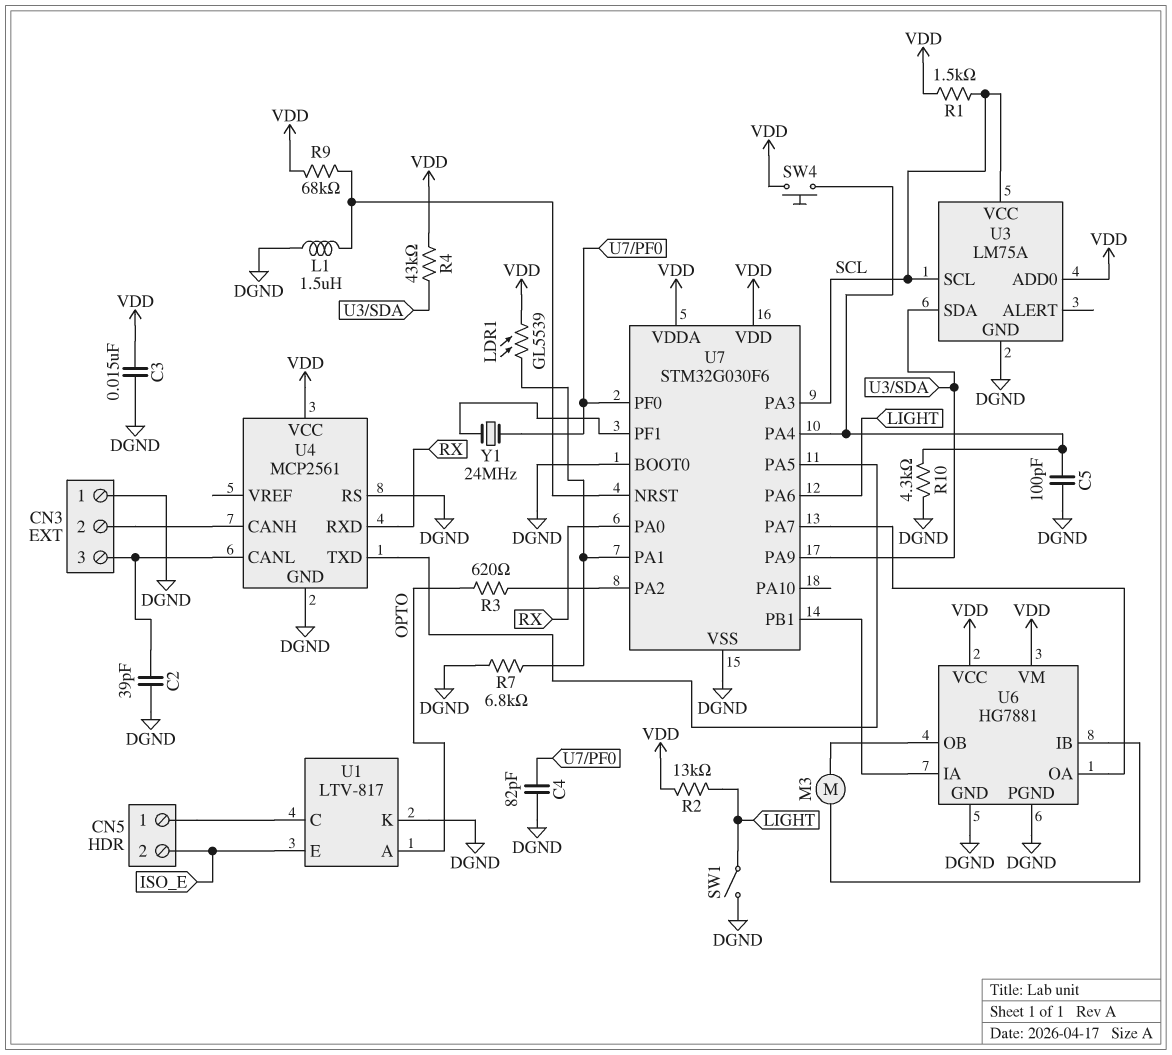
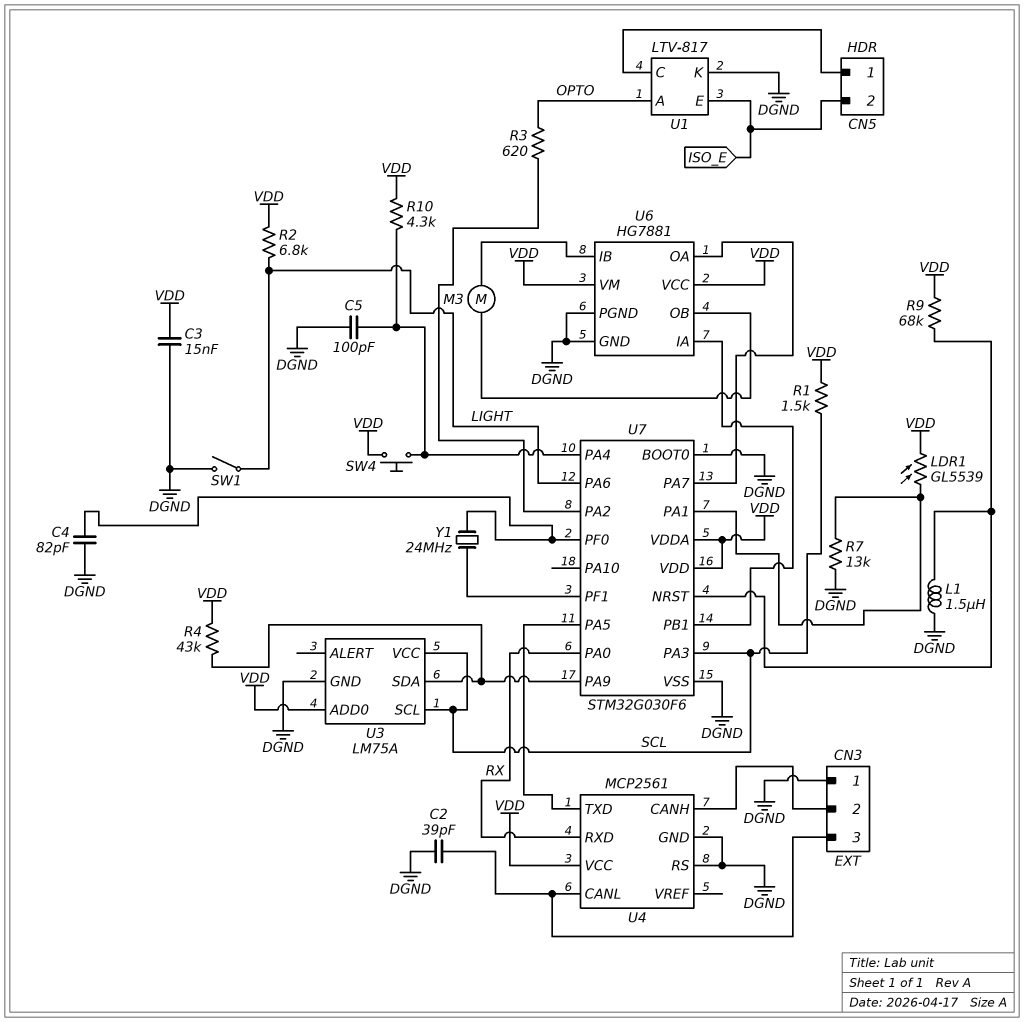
R2: 13k (LIGHT, VDD) -> 6.8k (LIGHT, VDD)
R7: 6.8k (DGND, U7/PA1) -> 13k (DGND, U7/PA1)
R10: 4.3k (DGND, U7/PA4) -> 4.3k (U7/PA4, VDD)

